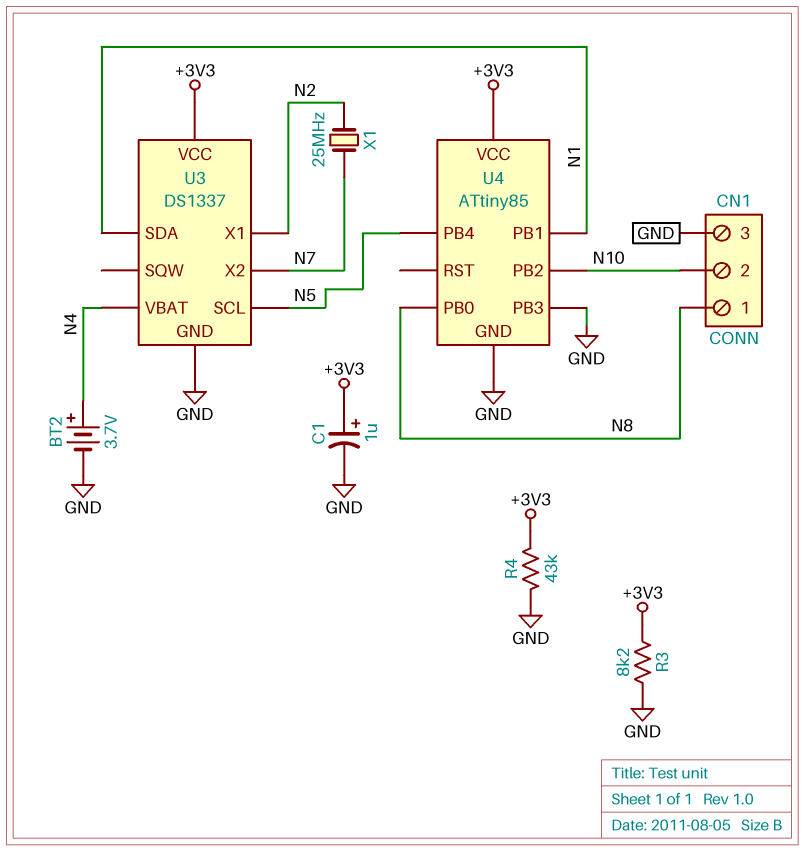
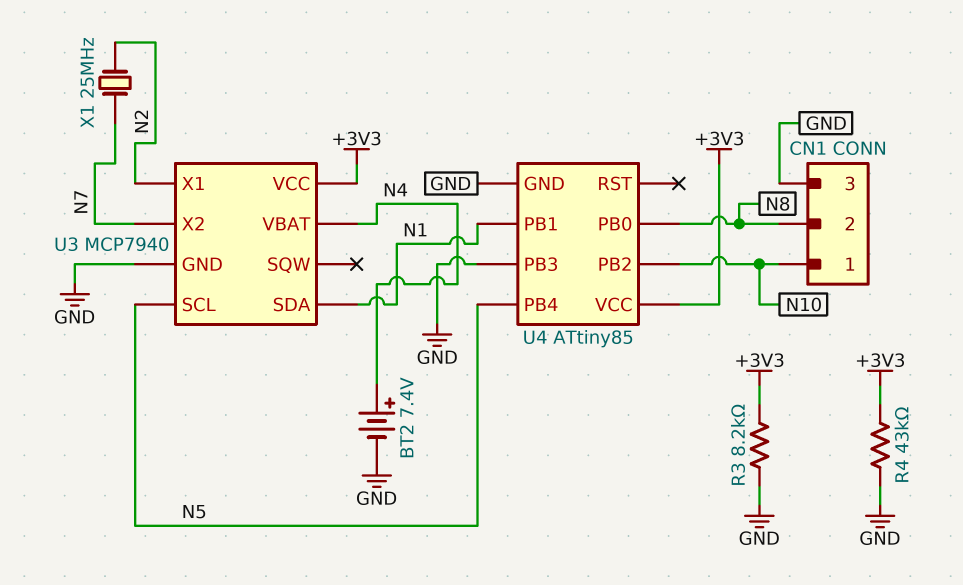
BT2: 3.7V (plus N4, minus GND) -> 7.4V (plus N4, minus GND)
C1: 1uF (plus +3V3, minus GND) -> none
CN1 pin 1: N8 -> N10
CN1 pin 2: N10 -> N8
U3: DS1337 -> MCP7940

